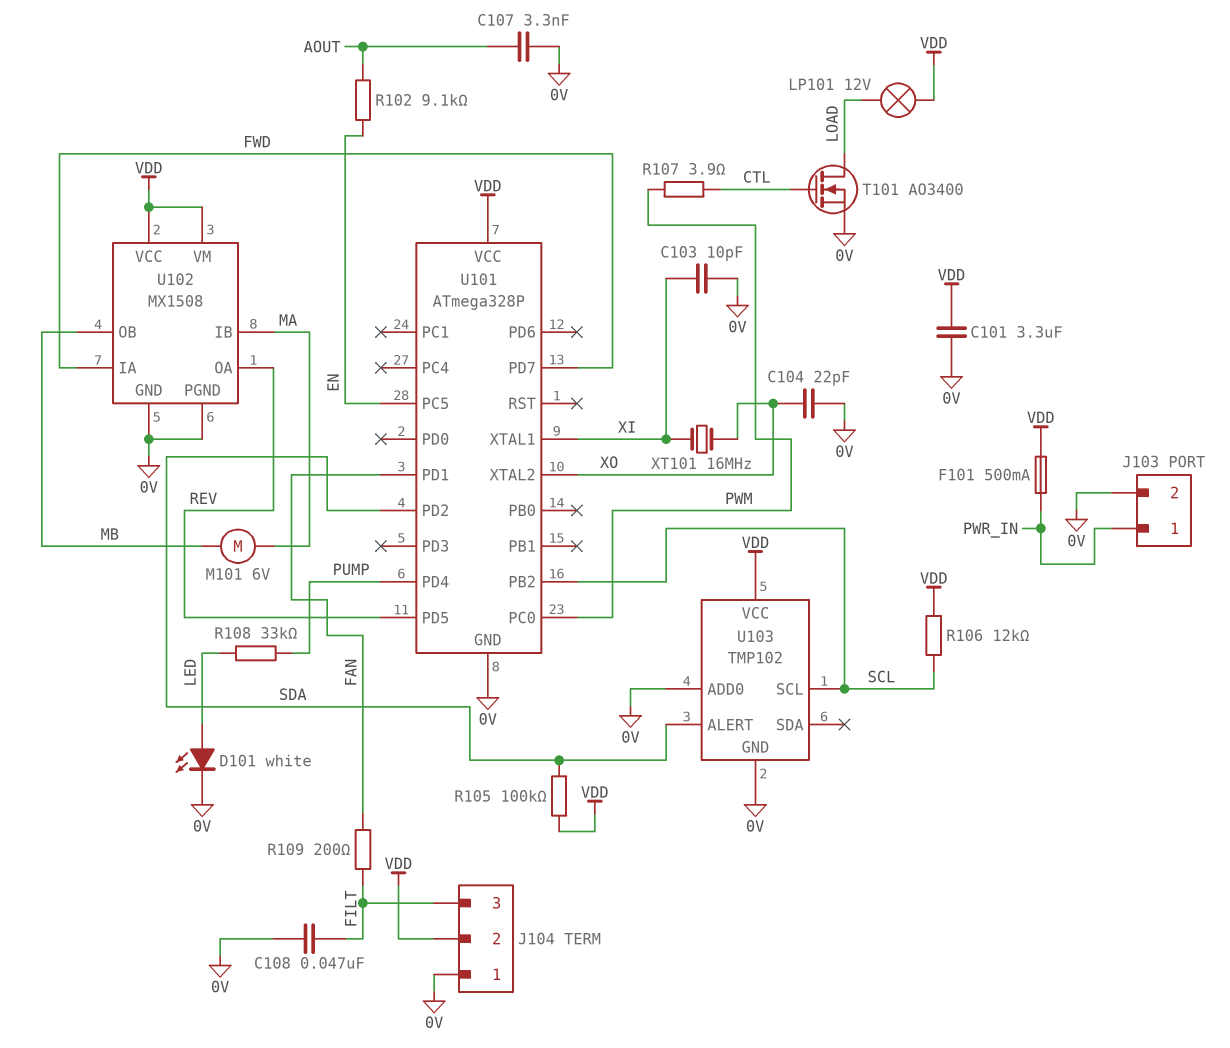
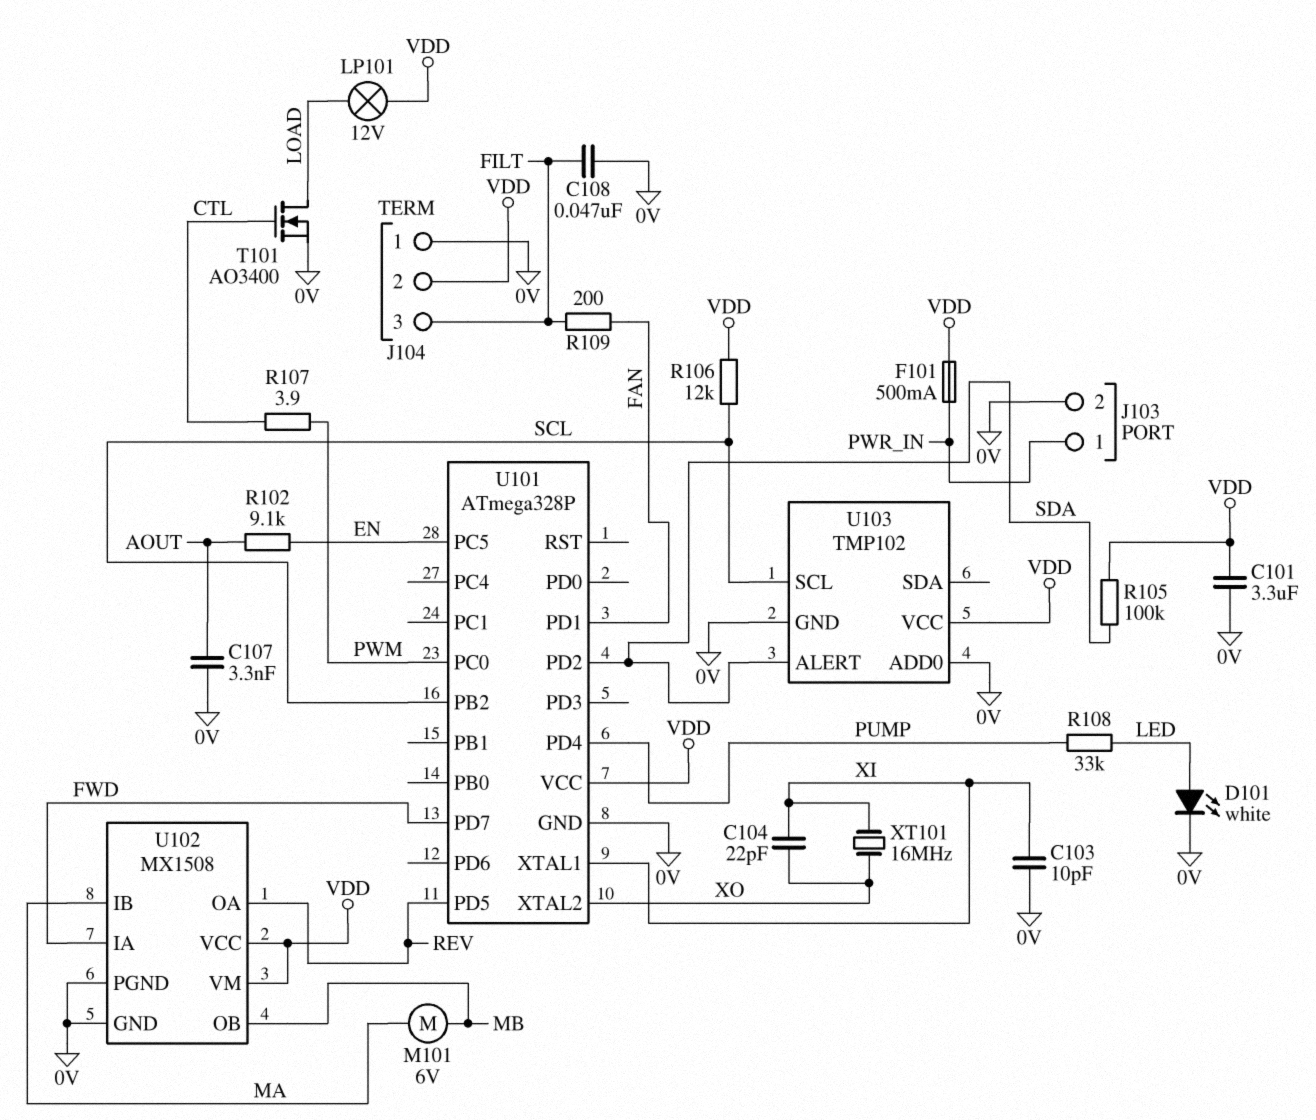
C104: 22pF (0V, XO) -> 22pF (XI, XO)

